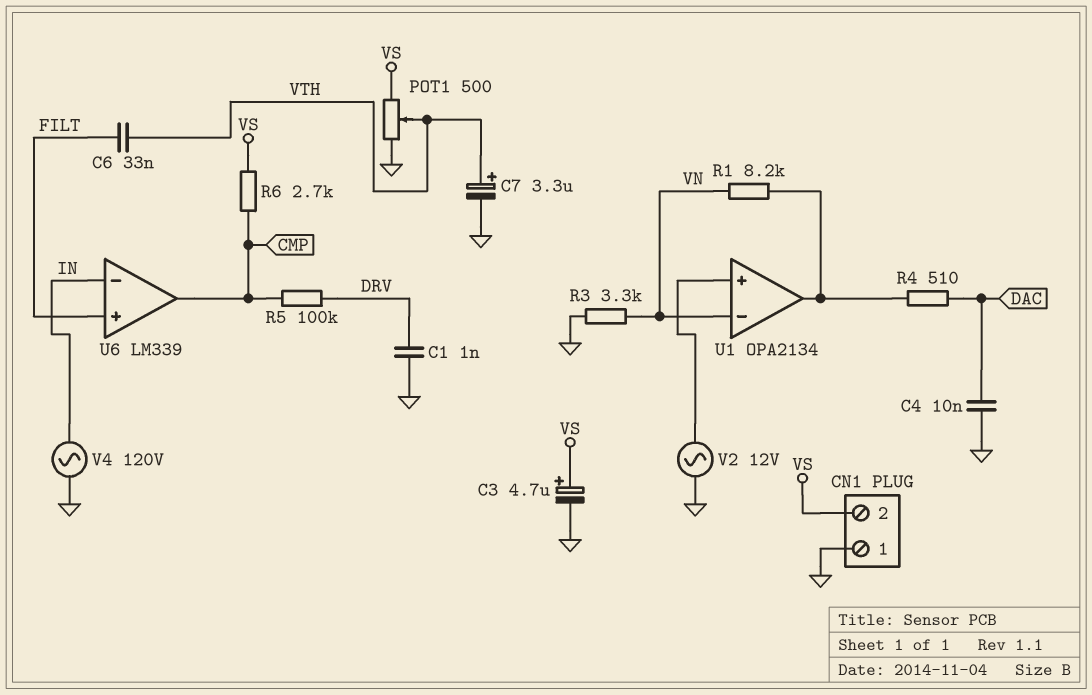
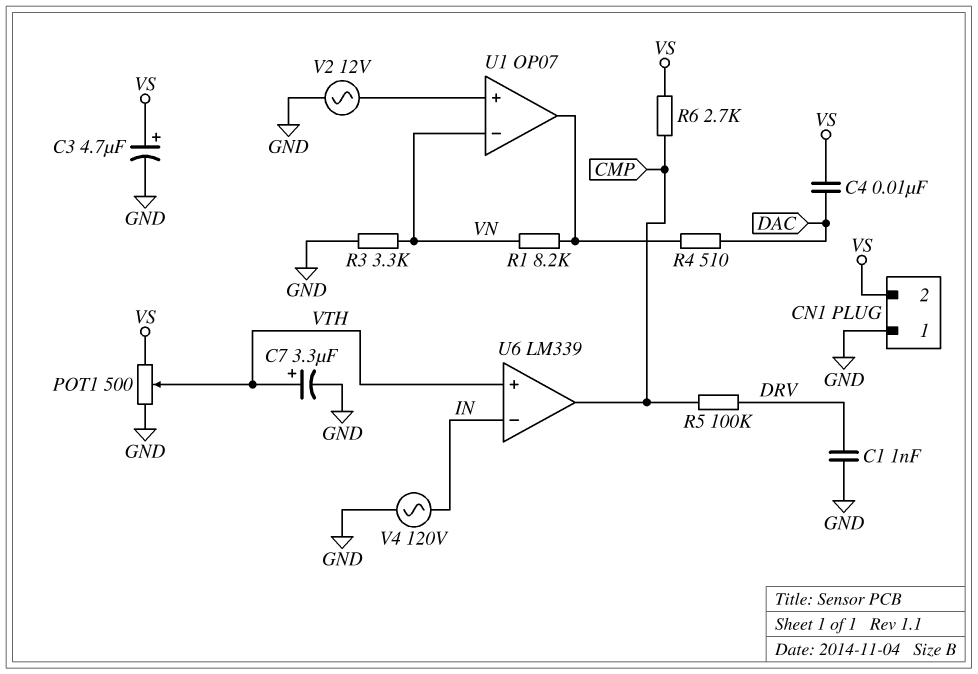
C4: 10nF (DAC, GND) -> 10nF (DAC, VS)
C6: 33nF (FILT, VTH) -> none
U1: OPA2134 -> OP07
U6 pin in+: FILT -> VTH

